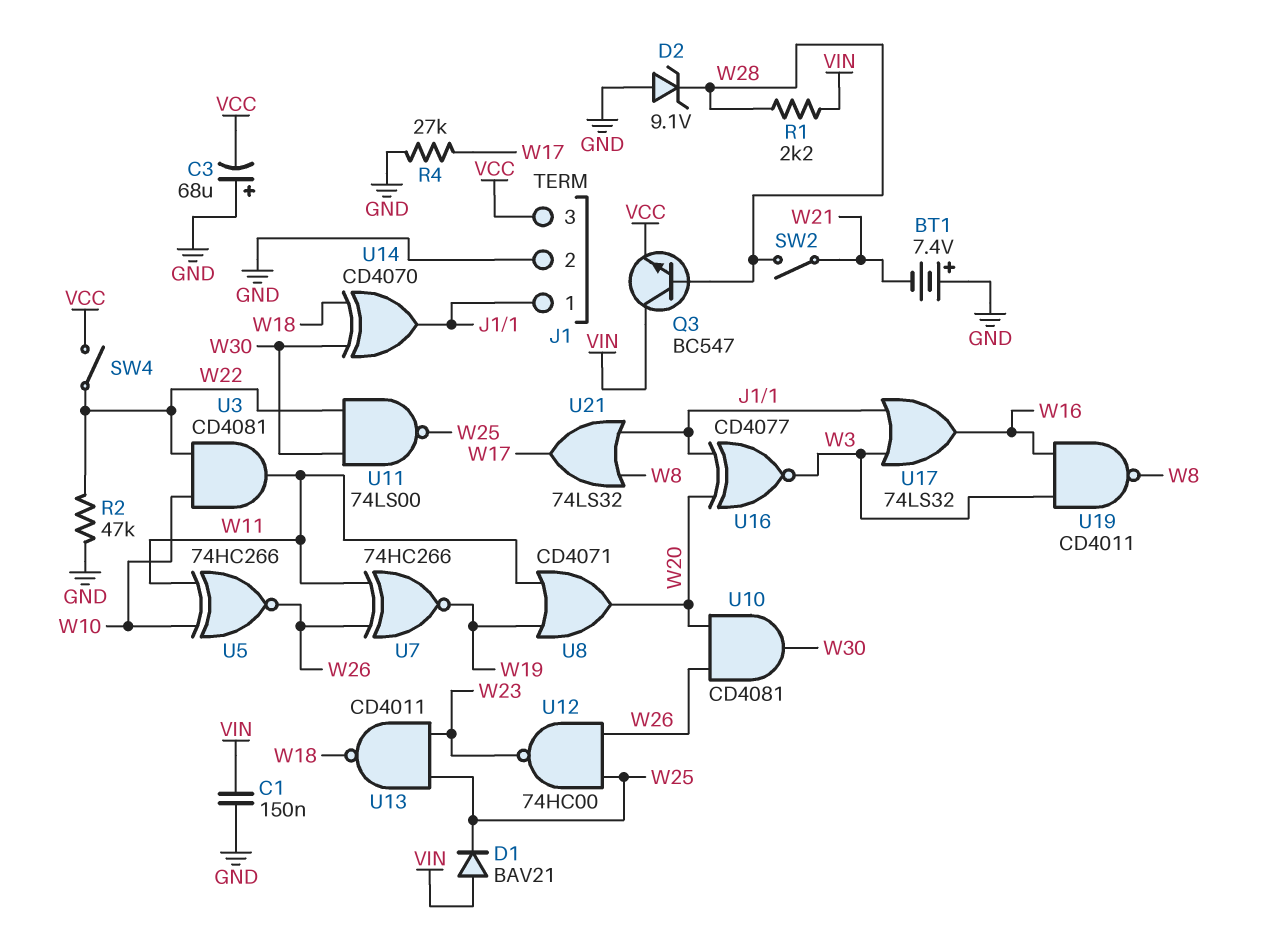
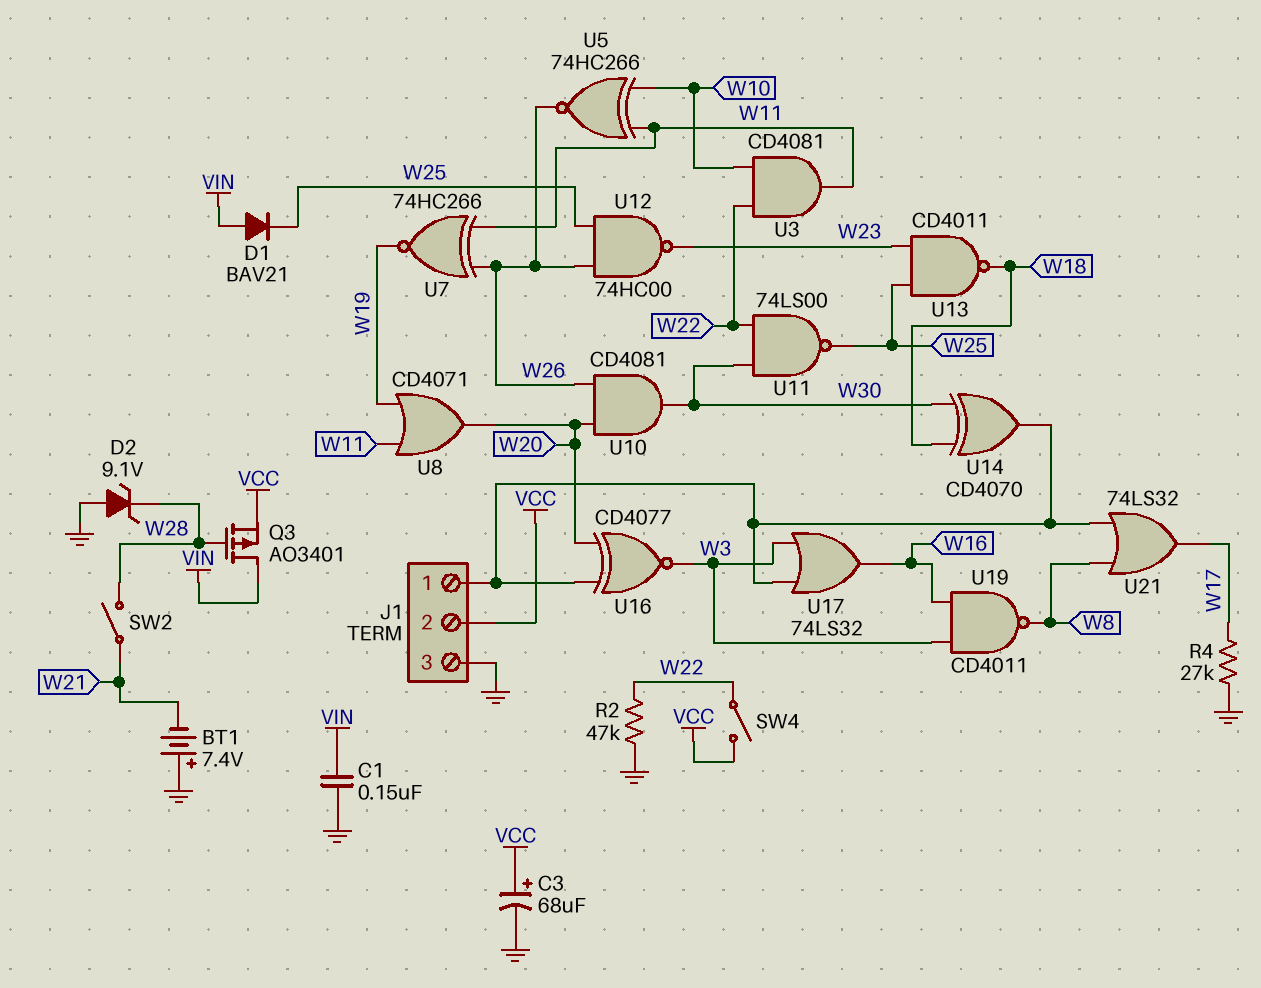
C3: 68uF (plus GND, minus VCC) -> 68uF (plus VCC, minus GND)
J1 pin 2: GND -> VCC
J1 pin 3: VCC -> GND
Q3: NPN BC547 (B W28, C VIN, E VCC) -> PMOS AO3401 (G W28, D VIN, S VCC)
R1: 2.2k (VIN, W28) -> none

